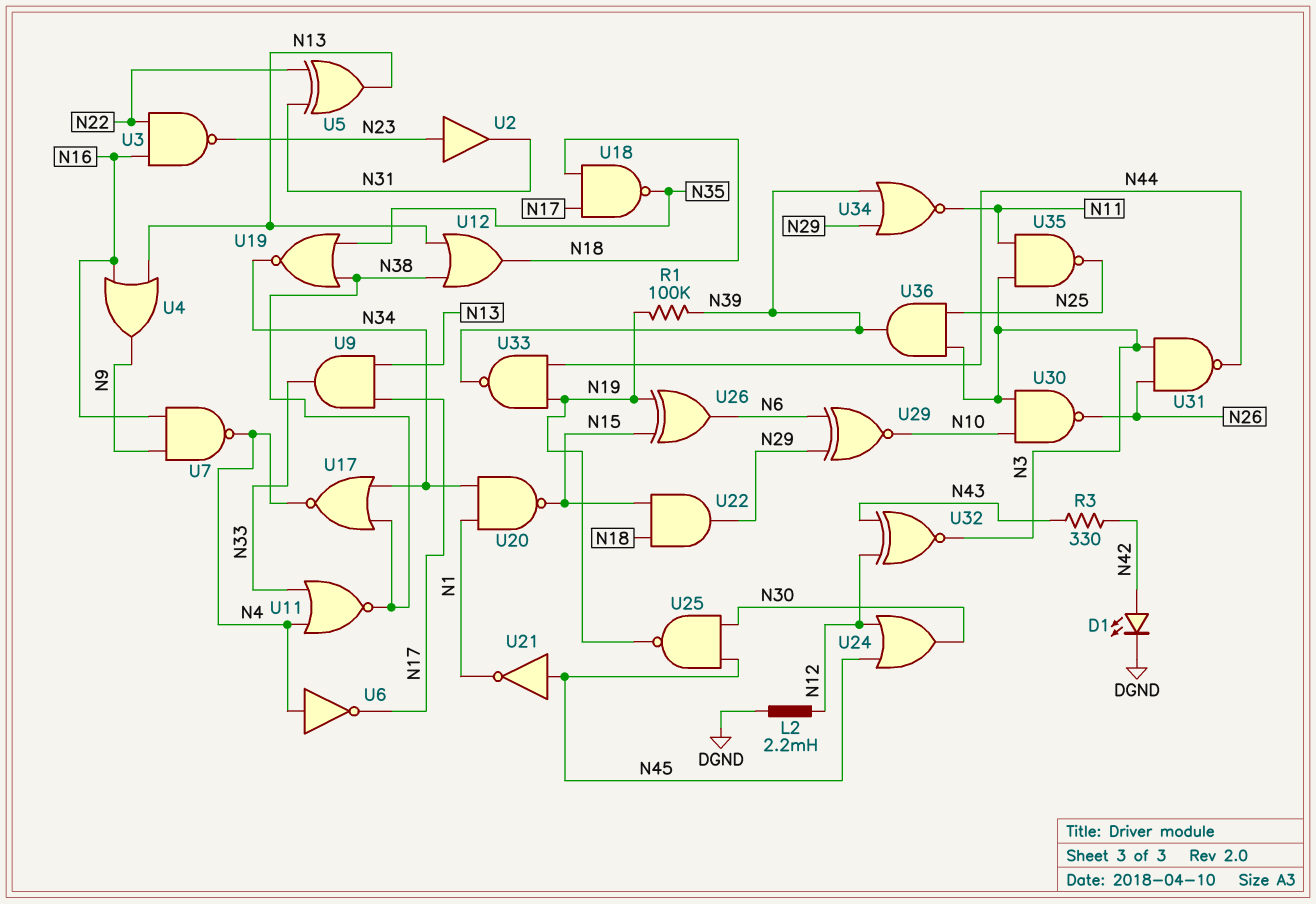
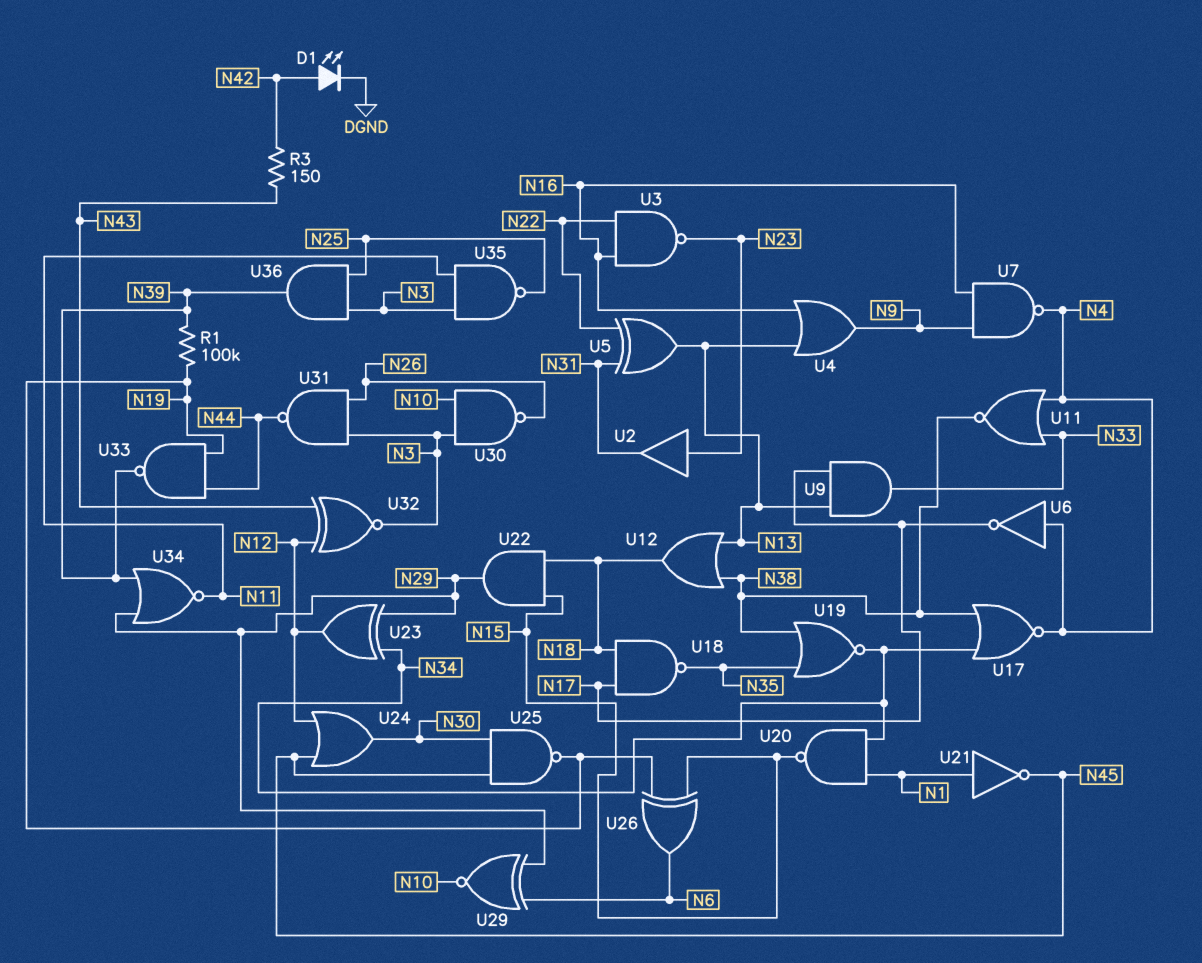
L2: 2.2mH (DGND, N12) -> none
R3: 330 (N42, N43) -> 150 (N42, N43)
U21: NOT (in N45, out N1) -> NOT (in N1, out N45)
U23: none -> XOR (in N29, in N34, out N12)

